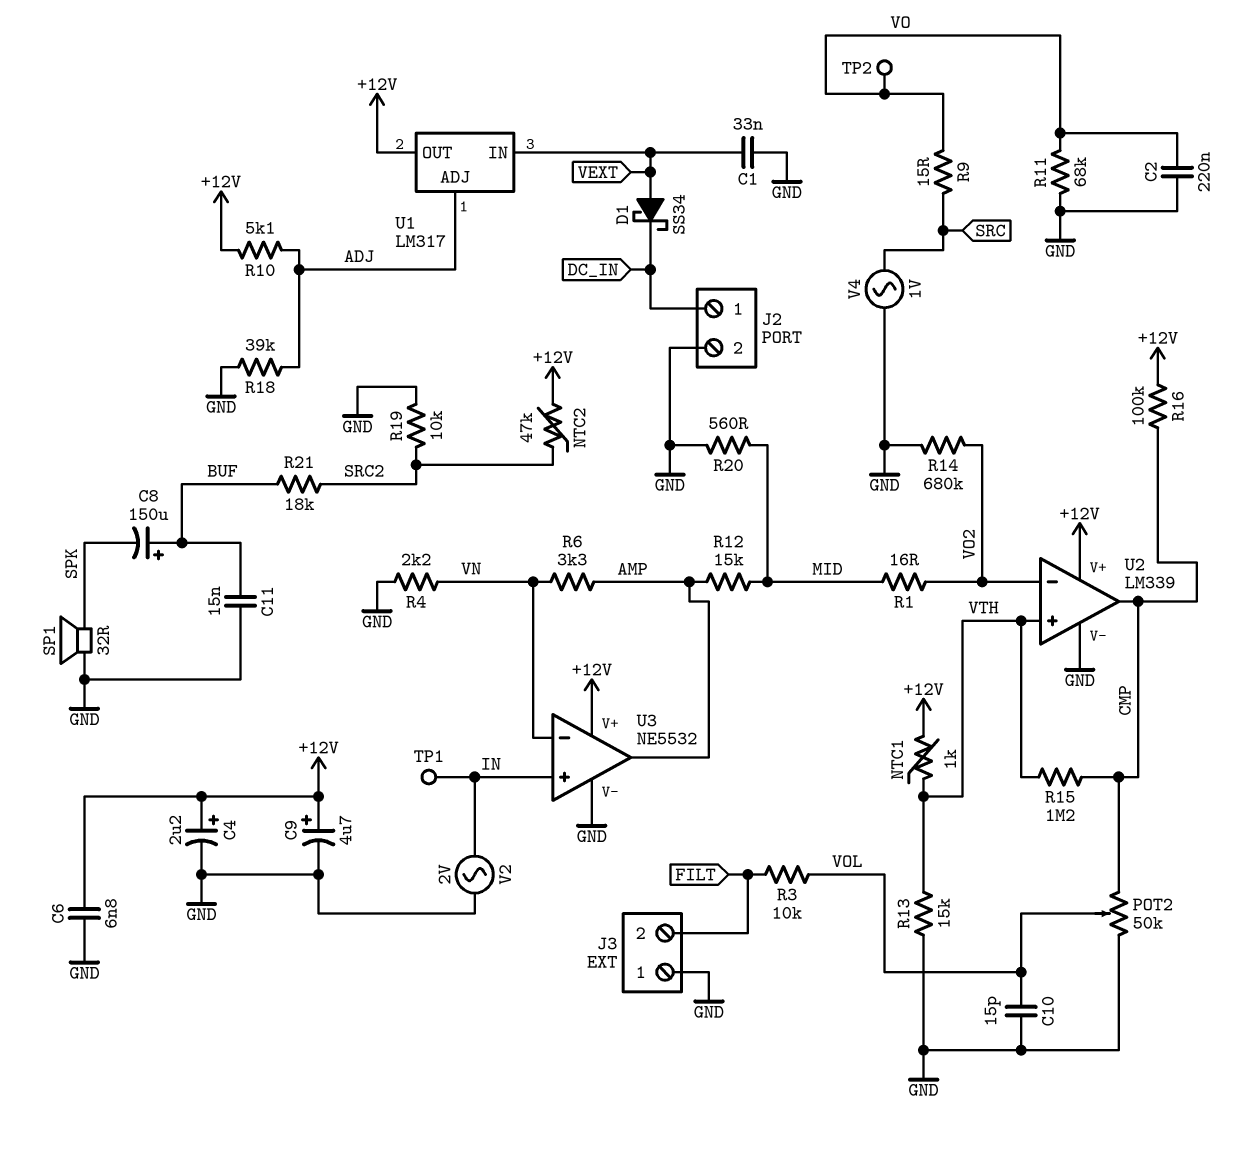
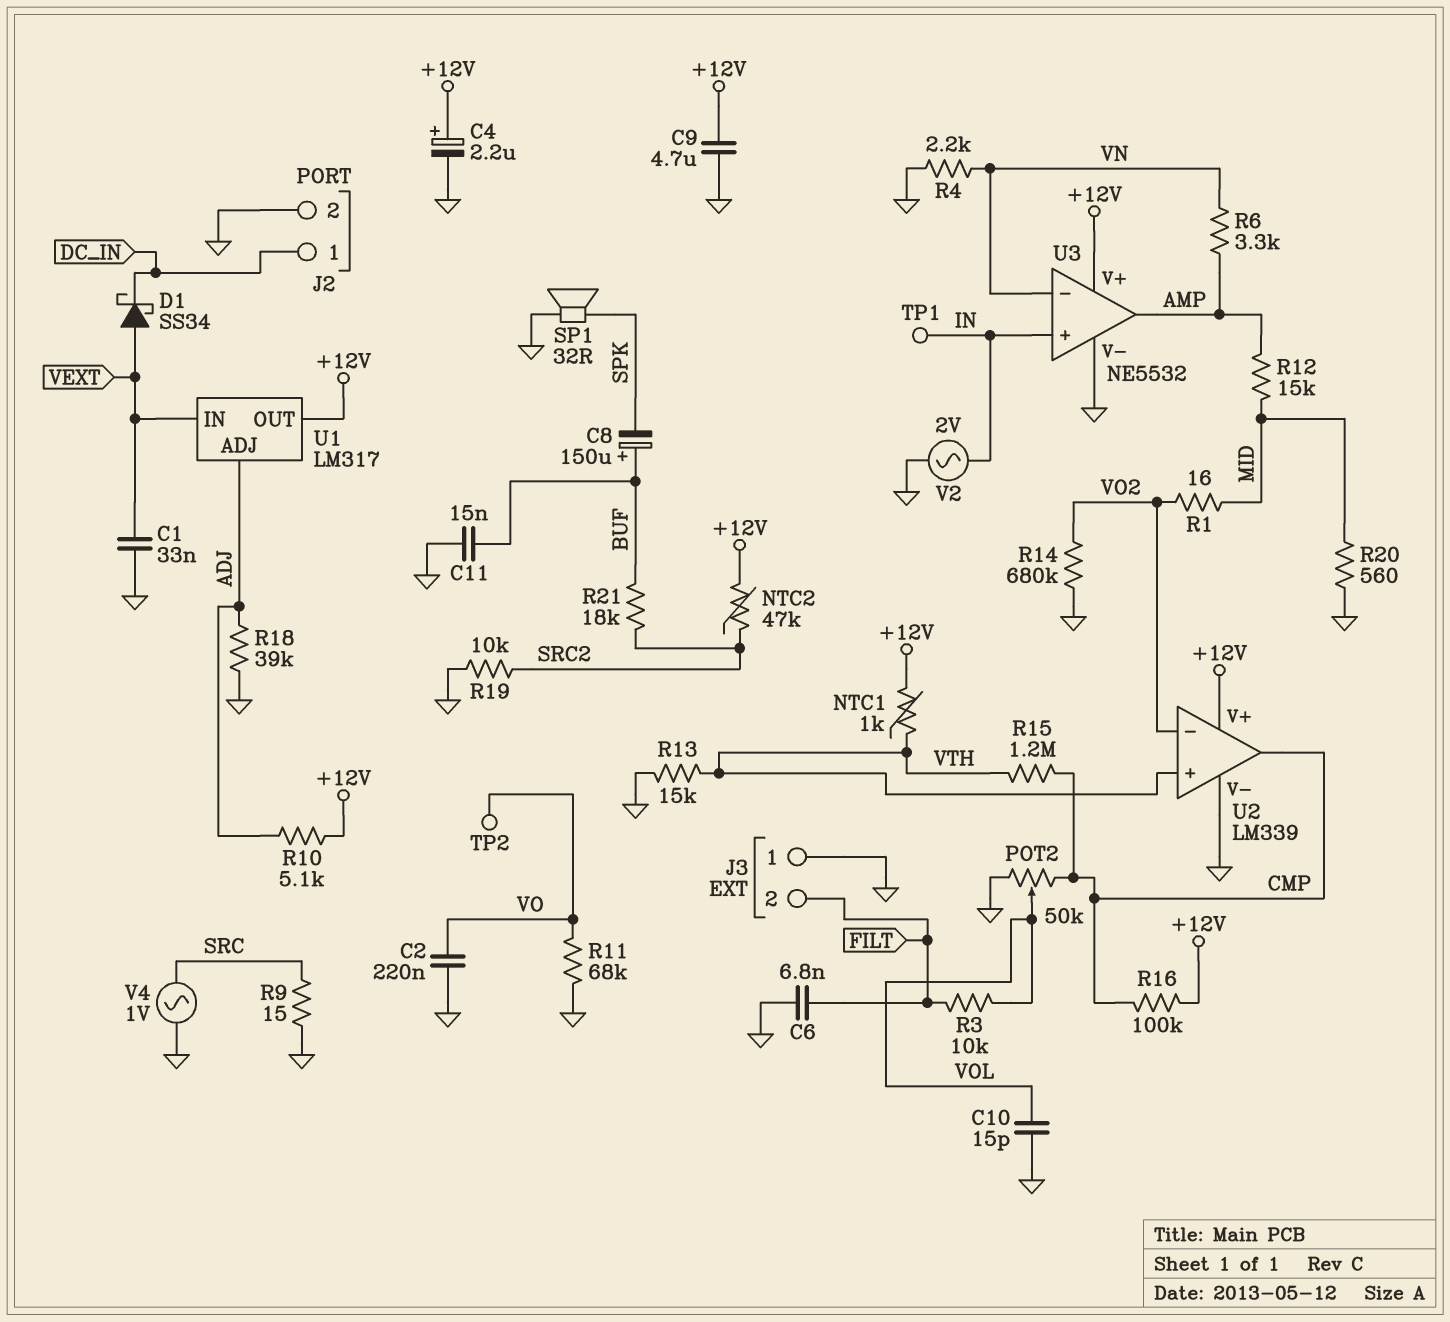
C6: 6.8nF (+12V, GND) -> 6.8nF (FILT, GND)
C9: 4.7uF (plus +12V, minus GND) -> 4.7uF (+12V, GND)
R9: 15 (SRC, VO) -> 15 (GND, SRC)

